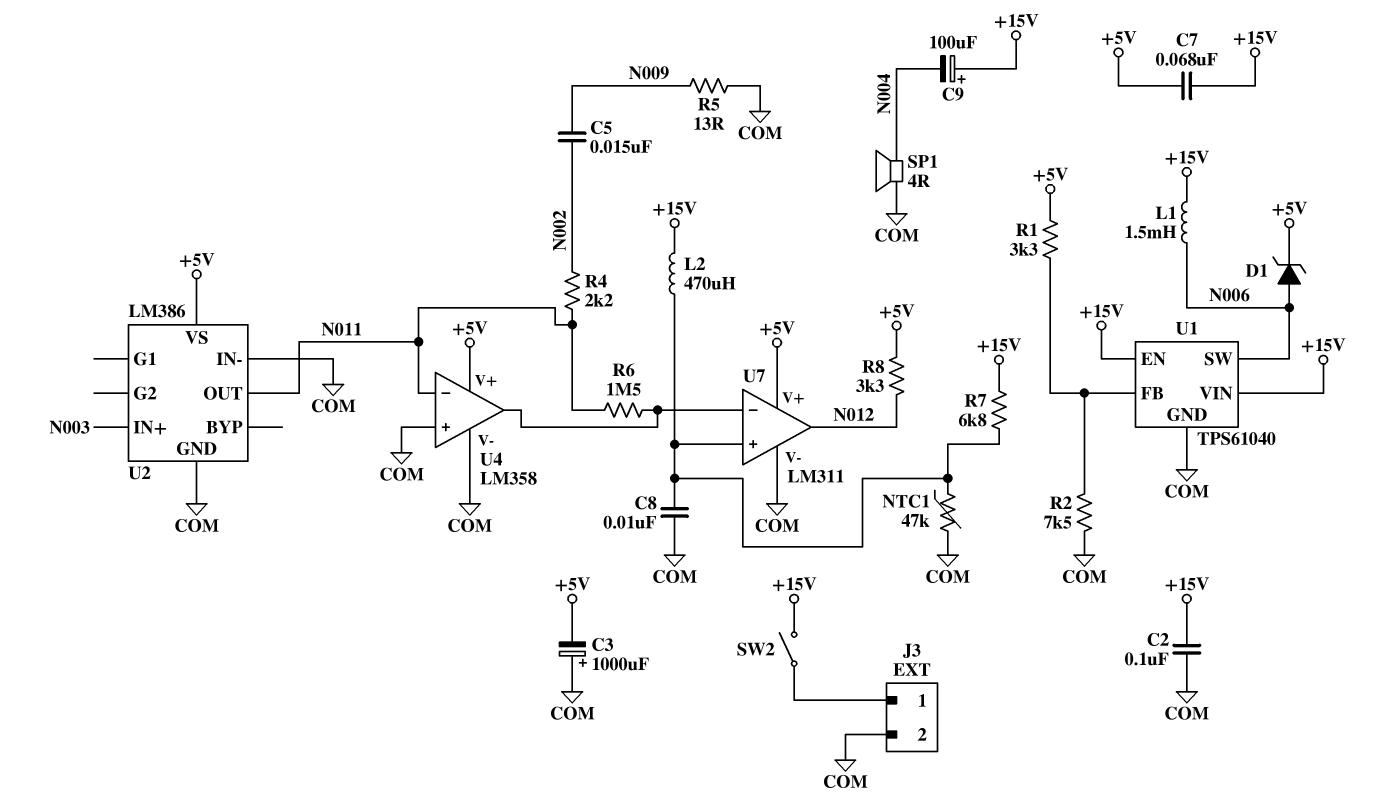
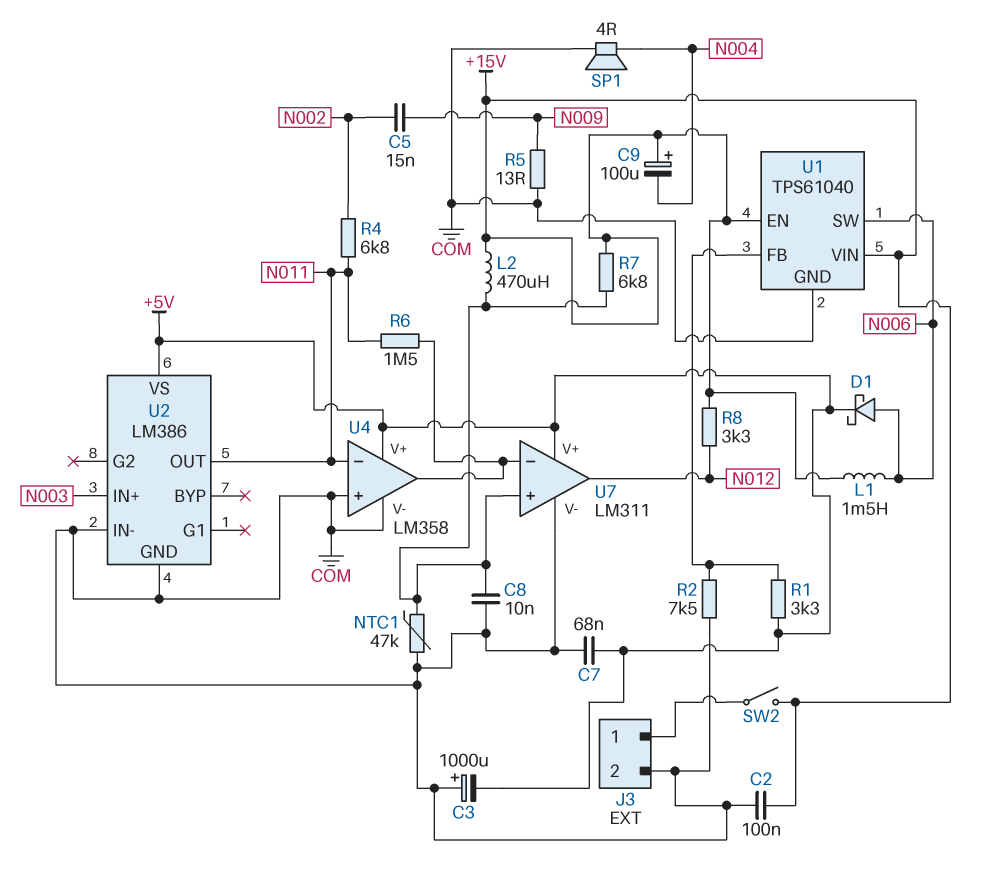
C7: 68nF (+5V, +15V) -> 68nF (+5V, COM)
D1: zener (A N006, K +5V) -> schottky (A N006, K +5V)
R4: 2.2k (N002, N011) -> 6.8k (N002, N011)
R8: 3.3k (+5V, N012) -> 3.3k (+15V, N012)

